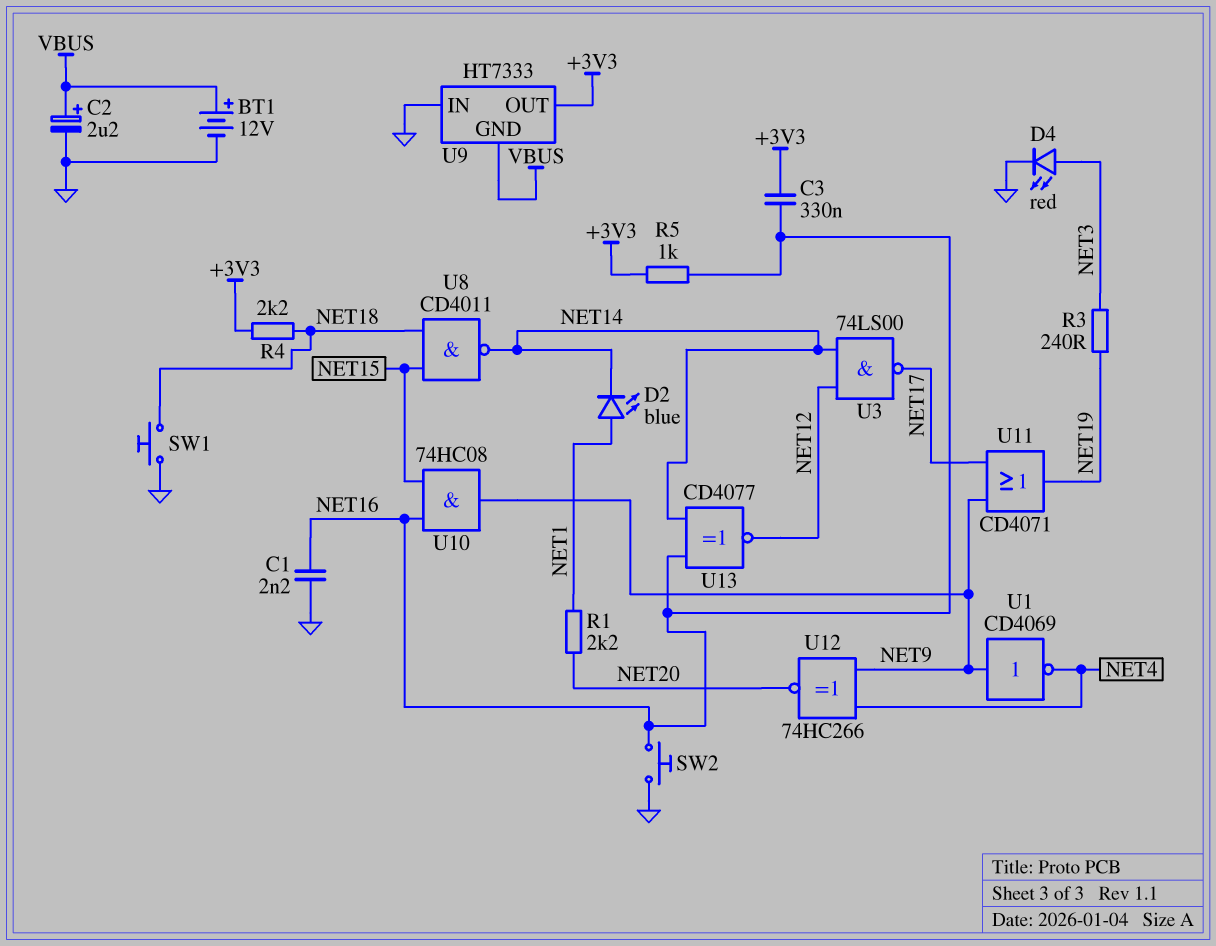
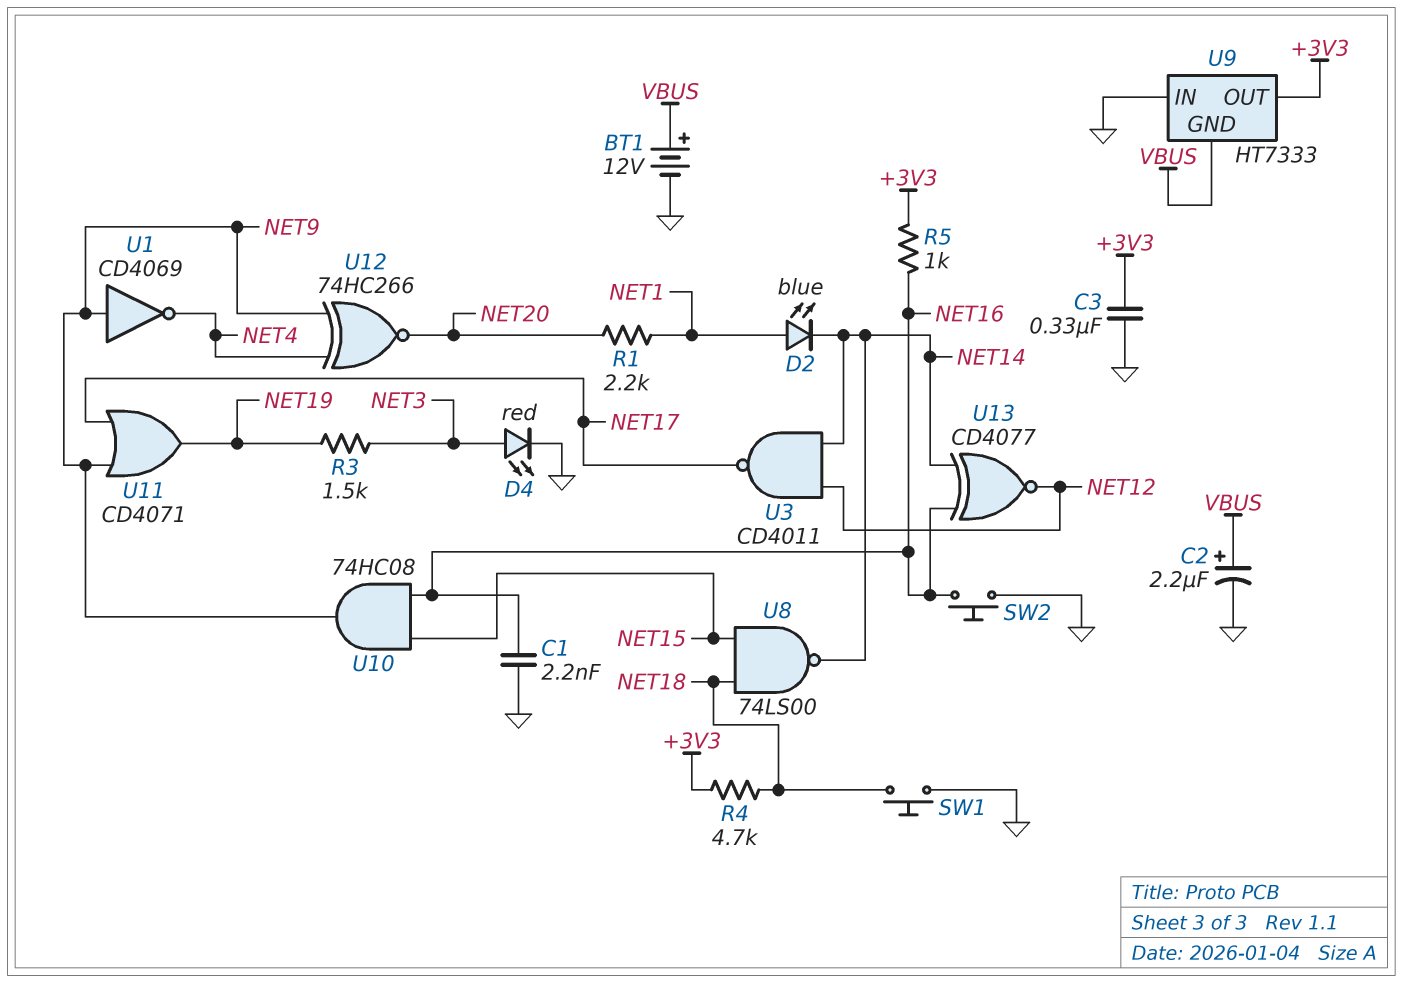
C3: 330nF (+3V3, NET16) -> 330nF (+3V3, GND)
R3: 240 (NET3, NET19) -> 1.5k (NET3, NET19)
R4: 2.2k (+3V3, NET18) -> 4.7k (+3V3, NET18)
U3: NAND 74LS00 (in NET12, in NET14, out NET17) -> NAND CD4011 (in NET12, in NET14, out NET17)
U8: NAND CD4011 (in NET15, in NET18, out NET14) -> NAND 74LS00 (in NET15, in NET18, out NET14)

